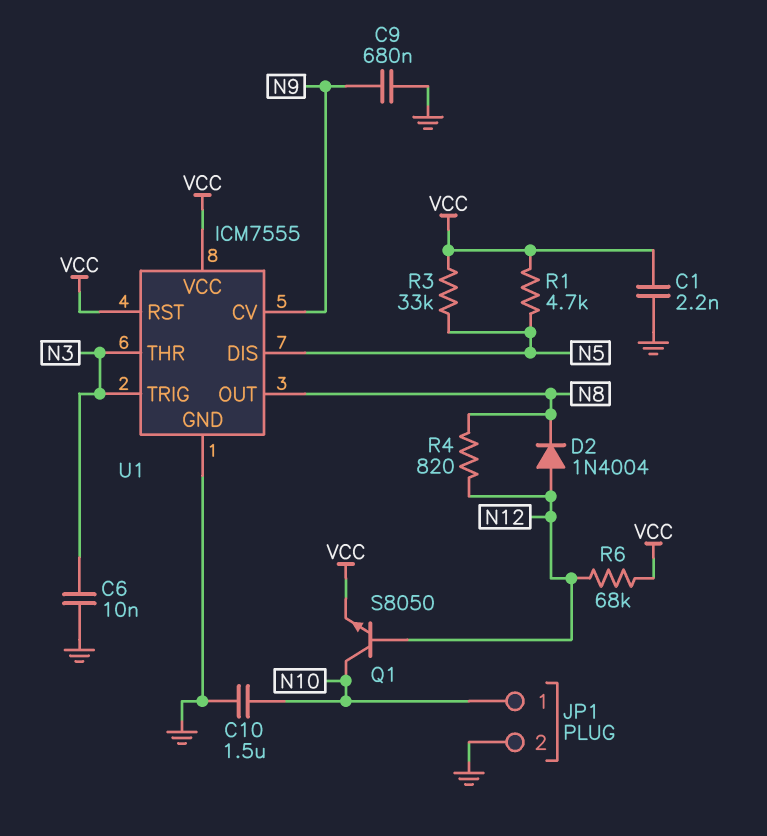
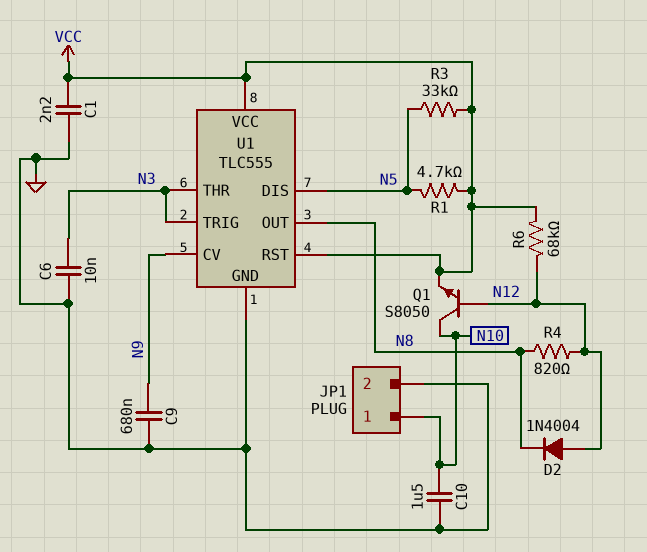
U1: ICM7555 -> TLC555

